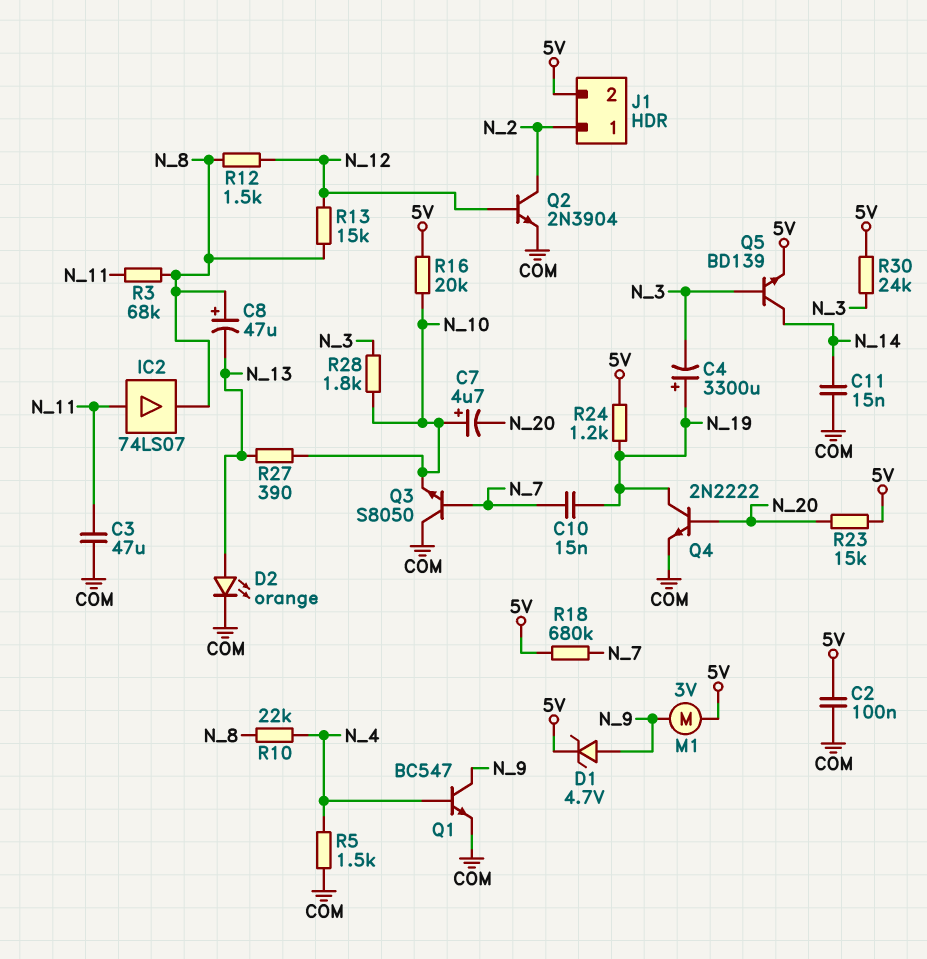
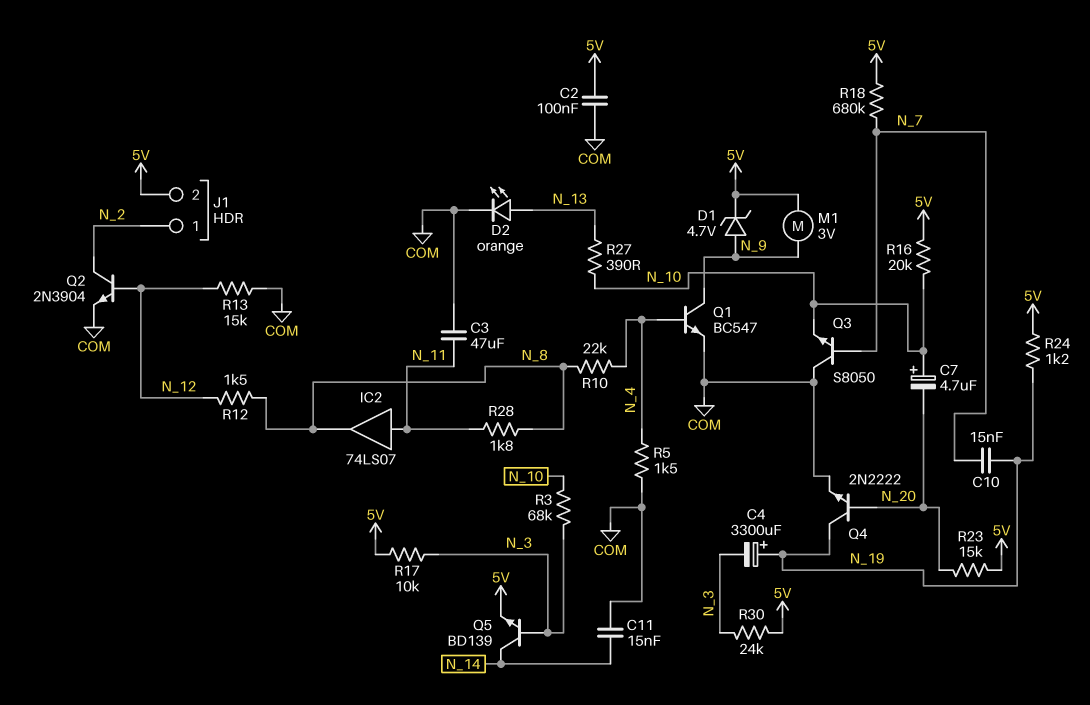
C8: 47uF (plus N_8, minus N_13) -> none
R3: 68k (N_8, N_11) -> 68k (N_3, N_10)
R13: 15k (N_8, N_12) -> 15k (COM, N_12)
R17: none -> 10k (5V, N_3)
R28: 1.8k (N_3, N_10) -> 1.8k (N_8, N_11)

